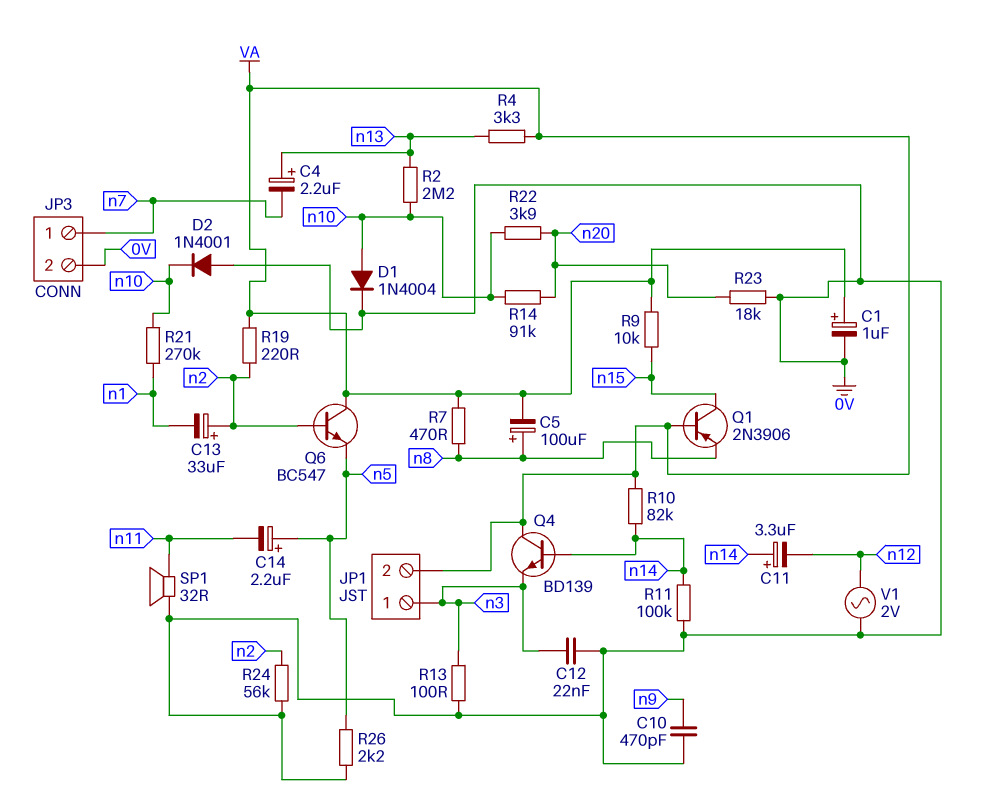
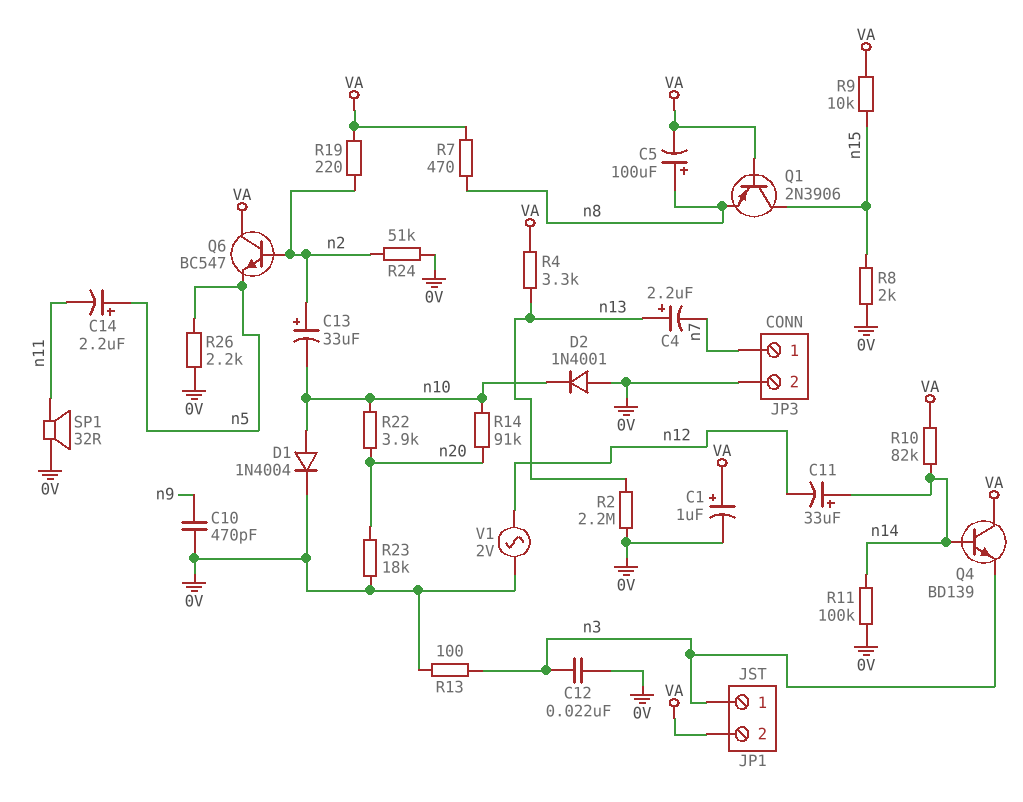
C11: 3.3uF (plus n14, minus n12) -> 33uF (plus n14, minus n12)
C13: 33uF (plus n2, minus n1) -> 33uF (plus n2, minus n10)
R2: 2.2M (n10, n13) -> 2.2M (0V, n13)
R8: none -> 2k (0V, n15)
R21: 270k (n1, n10) -> none
R24: 56k (0V, n2) -> 51k (0V, n2)

